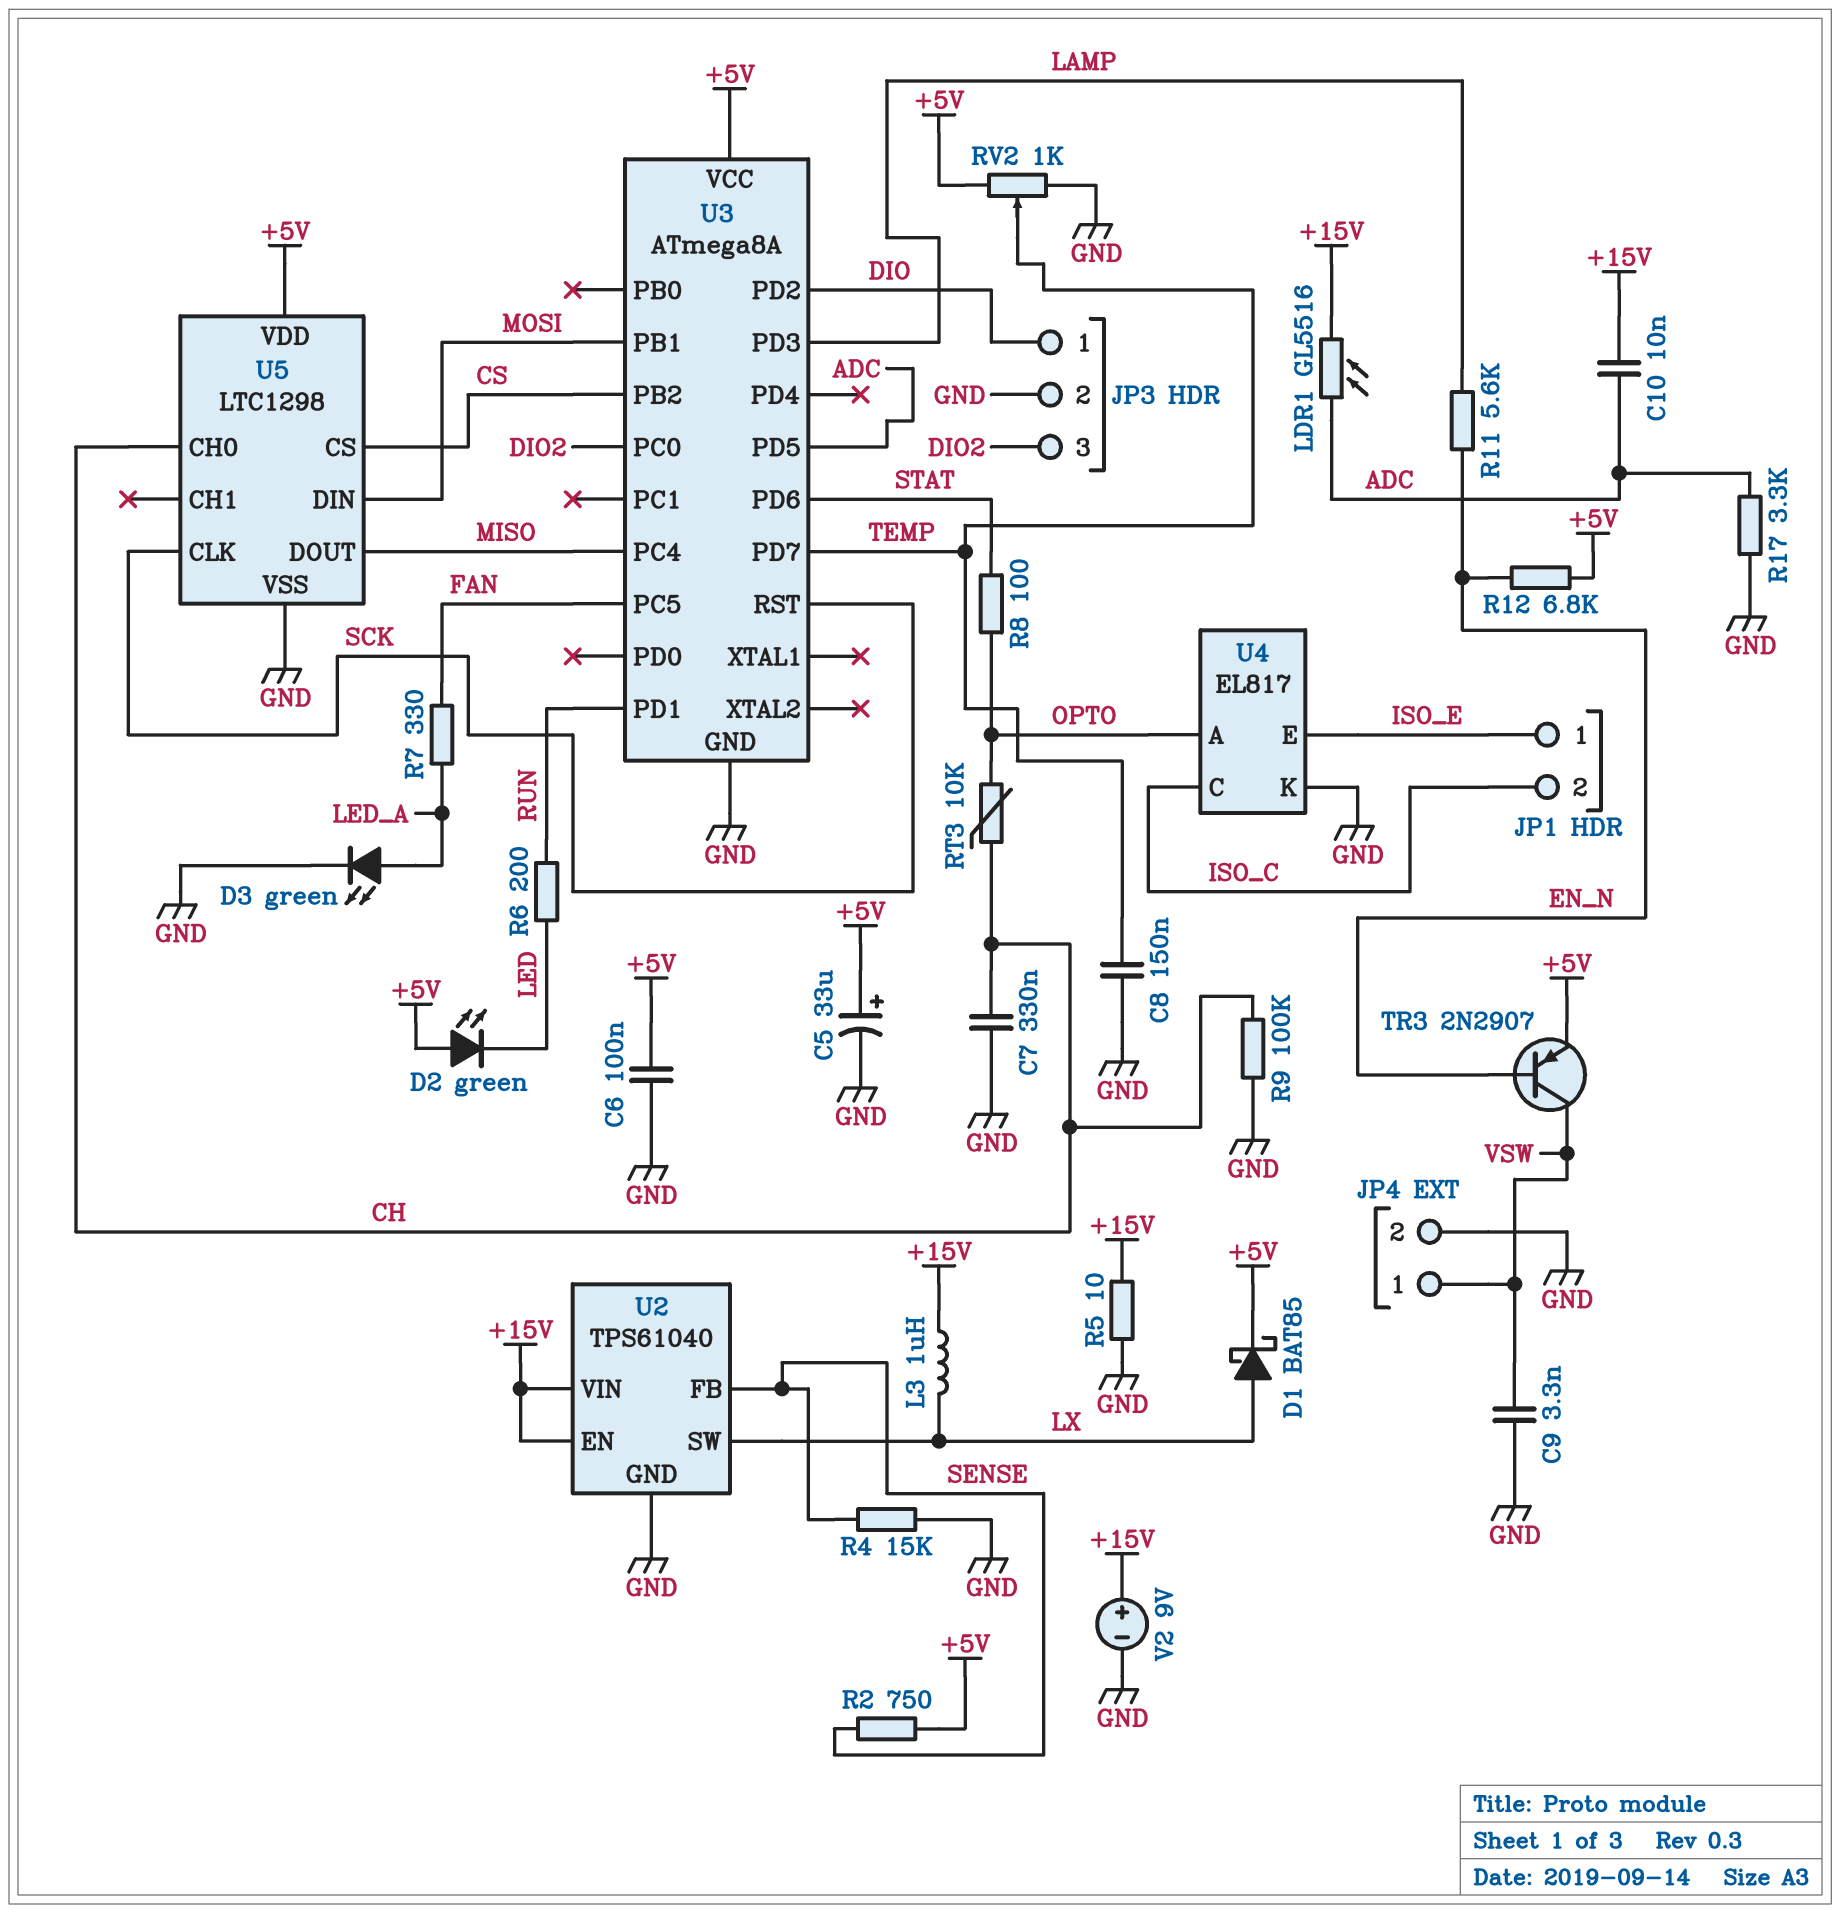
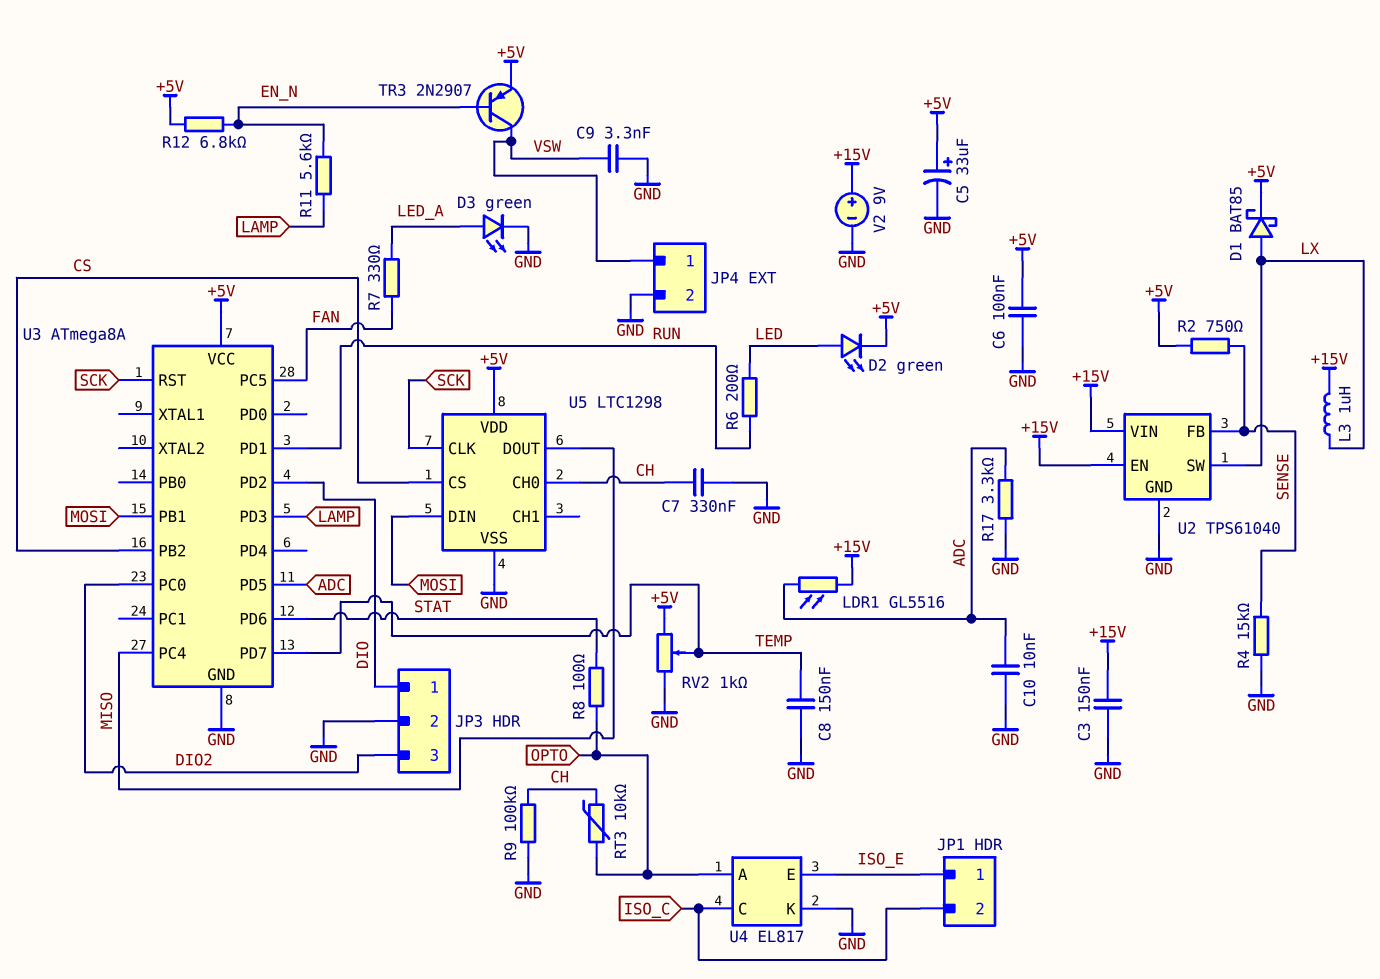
C3: none -> 150nF (+15V, GND)
C10: 10nF (+15V, ADC) -> 10nF (ADC, GND)
D2: LED green (A +5V, K LED) -> LED green (A LED, K +5V)
R5: 10 (+15V, GND) -> none

